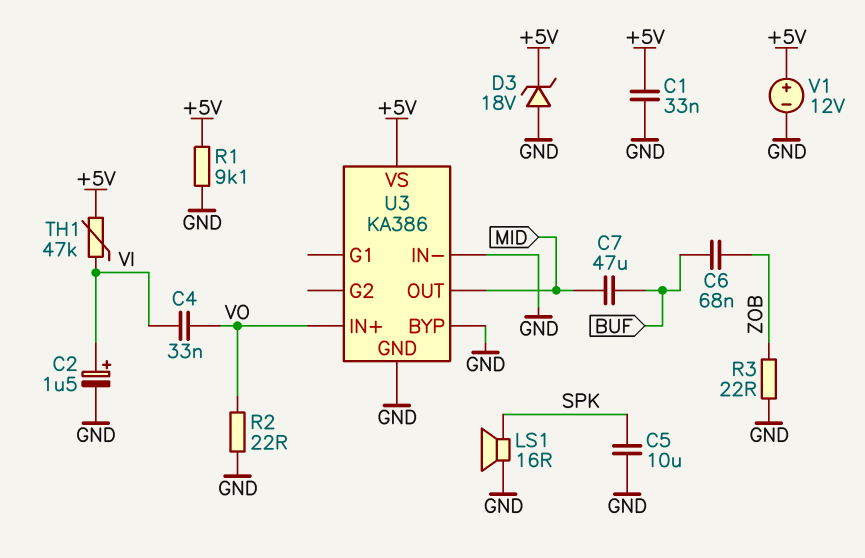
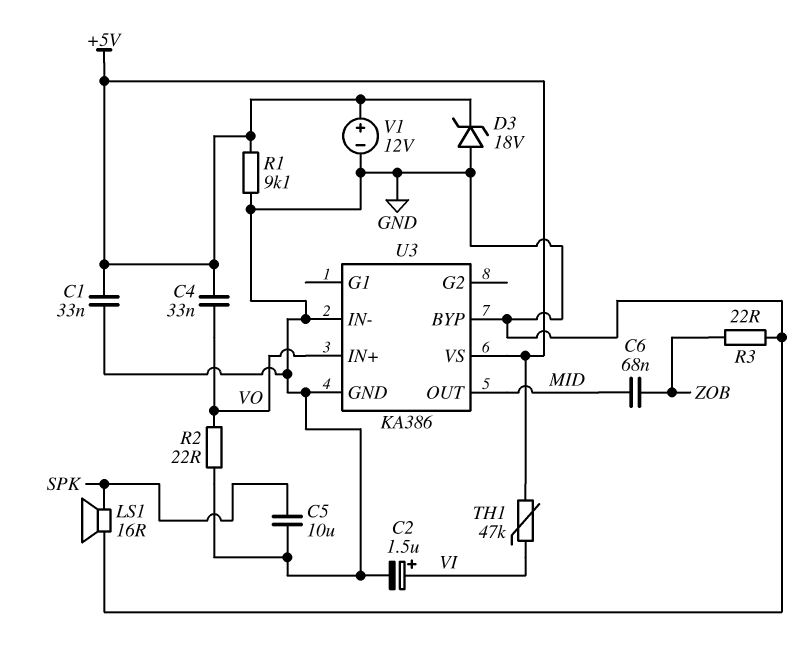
C4: 33nF (VI, VO) -> 33nF (+5V, VO)
C6: 68nF (BUF, ZOB) -> 68nF (MID, ZOB)
C7: 47uF (BUF, MID) -> none

